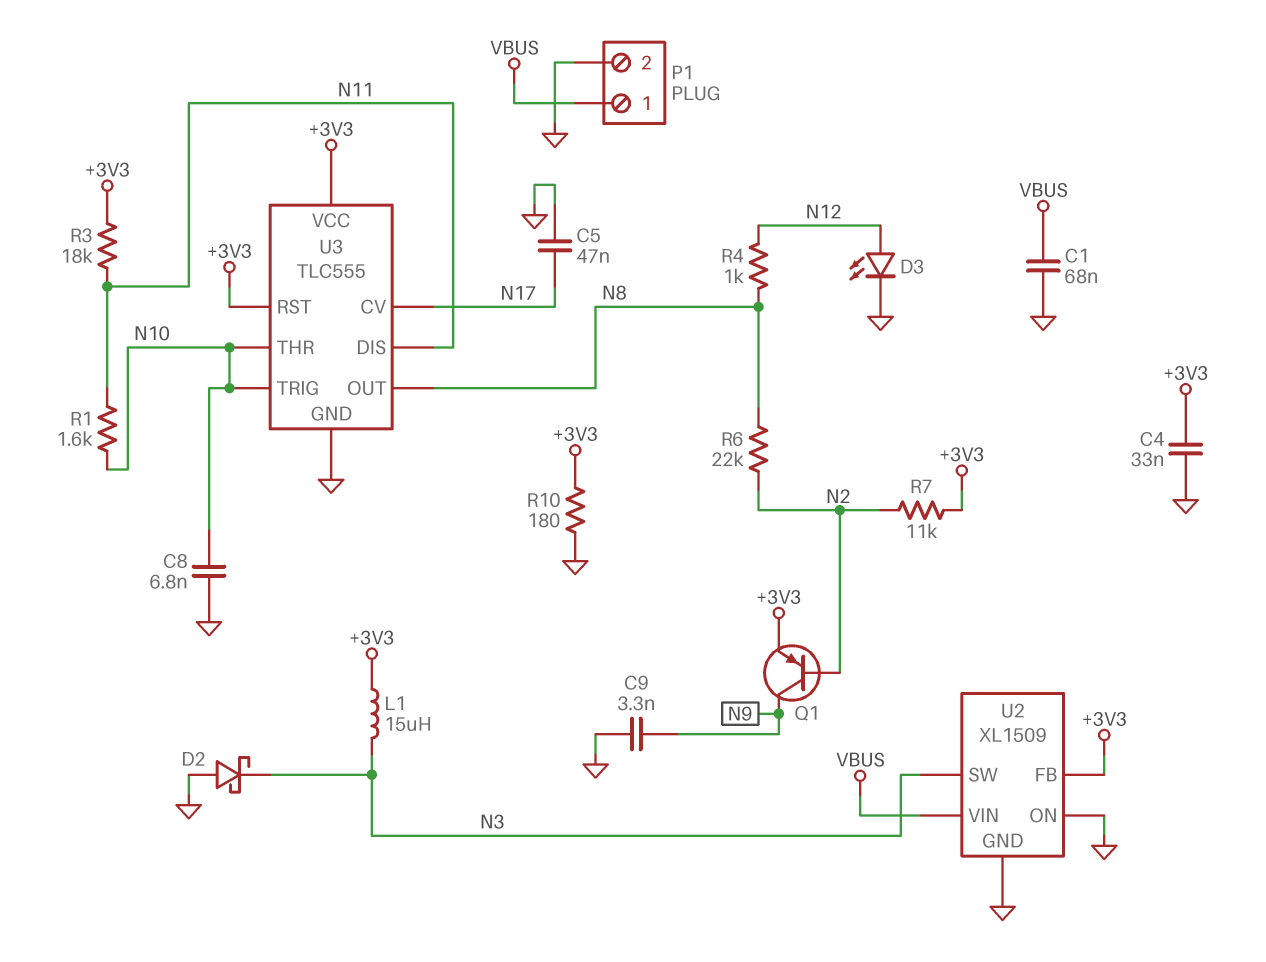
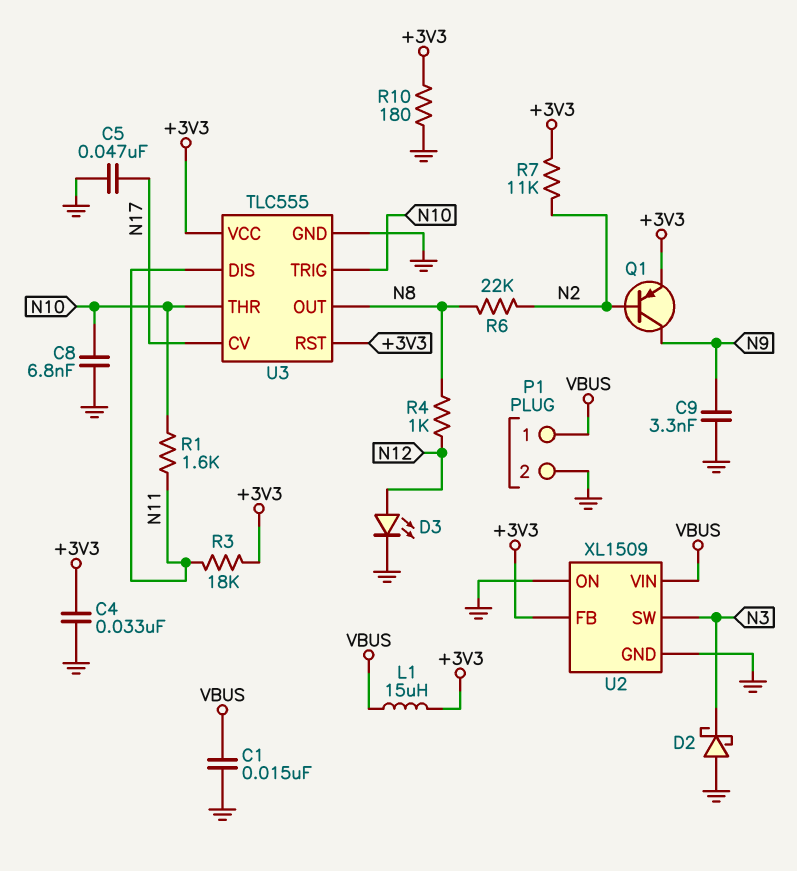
C1: 68nF (GND, VBUS) -> 15nF (GND, VBUS)
L1: 15uH (+3V3, N3) -> 15uH (+3V3, VBUS)

